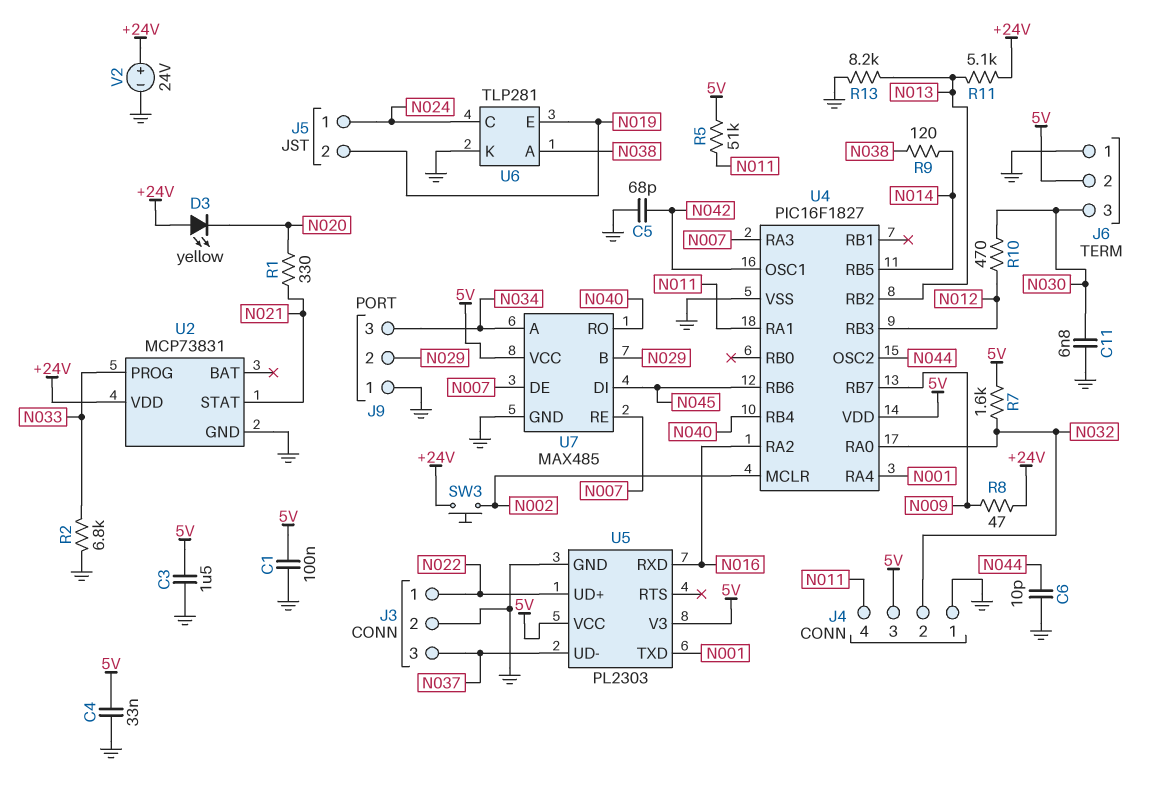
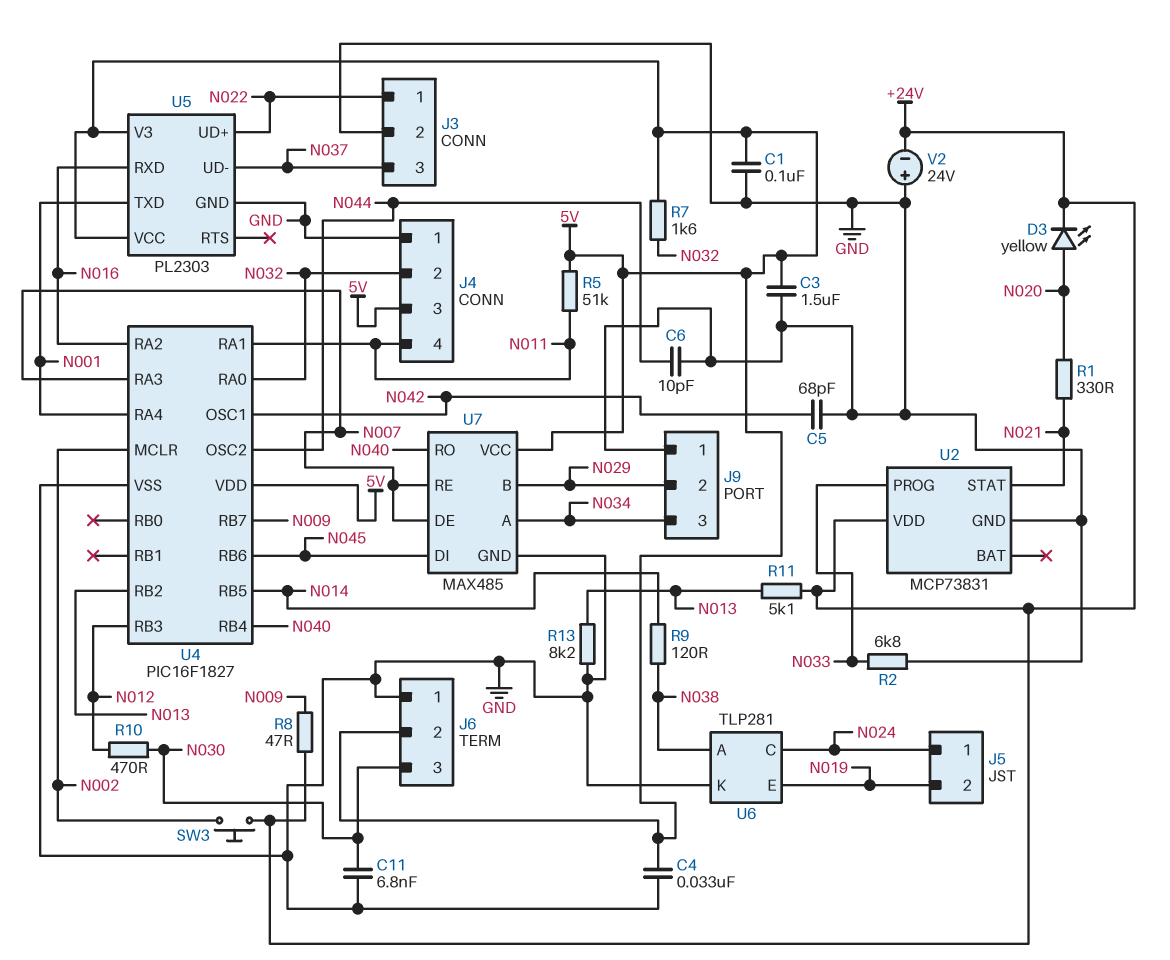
D3: LED yellow (A +24V, K N020) -> LED yellow (A N020, K +24V)
V2: 24V (plus +24V, minus GND) -> 24V (plus GND, minus +24V)

